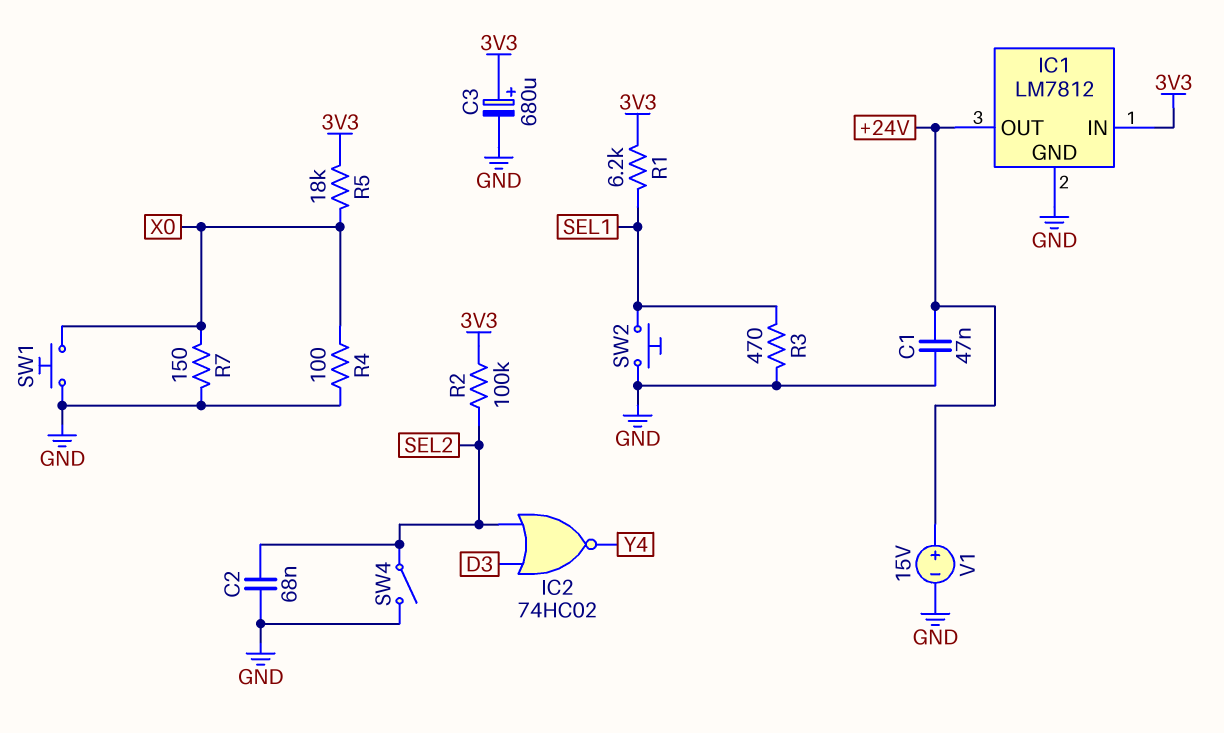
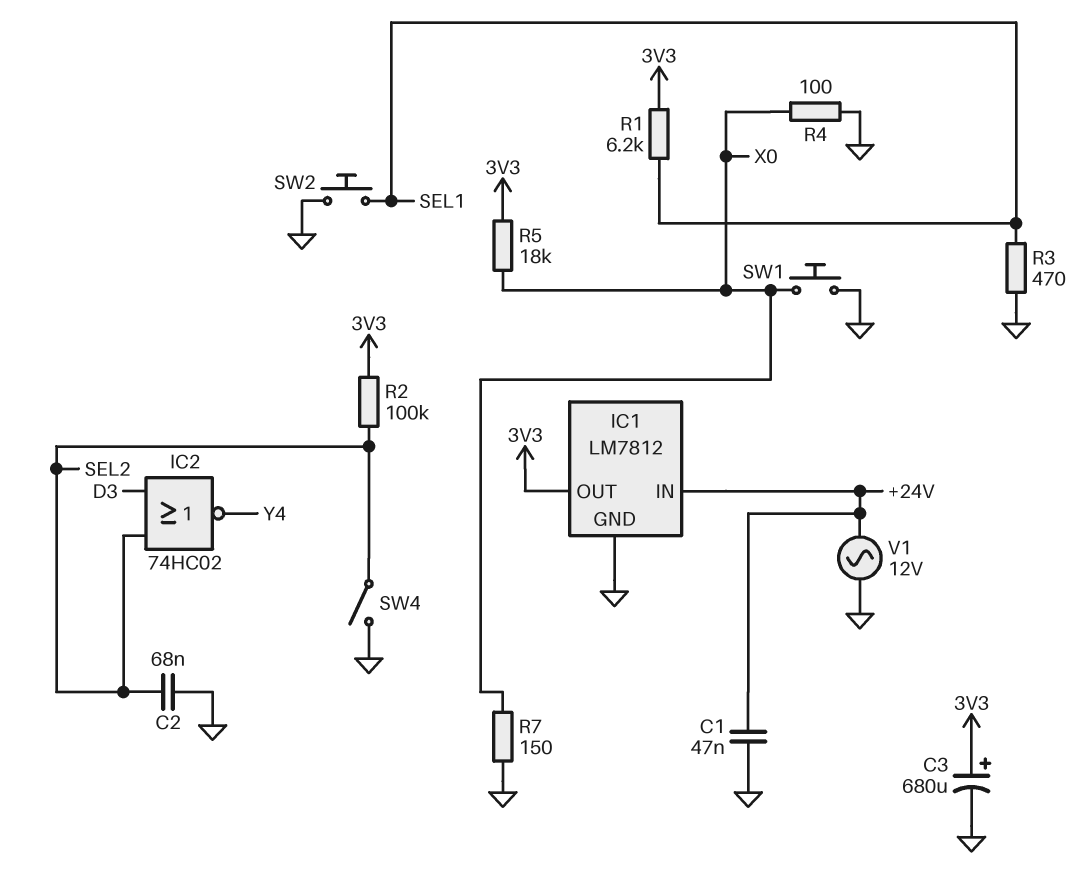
IC1 pin IN: 3V3 -> +24V
IC1 pin OUT: +24V -> 3V3
V1: 15V (plus +24V, minus GND) -> AC 12V (+24V, GND)

